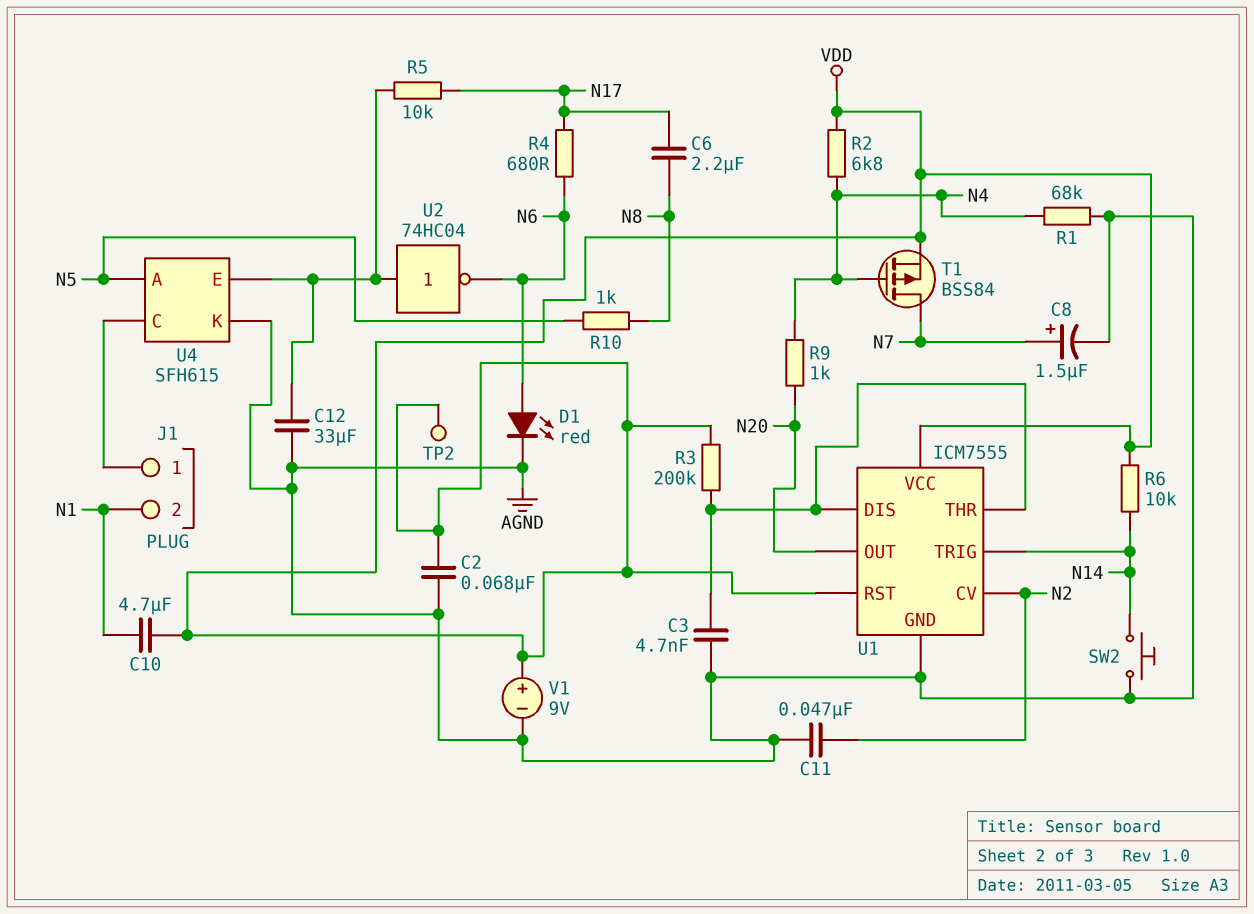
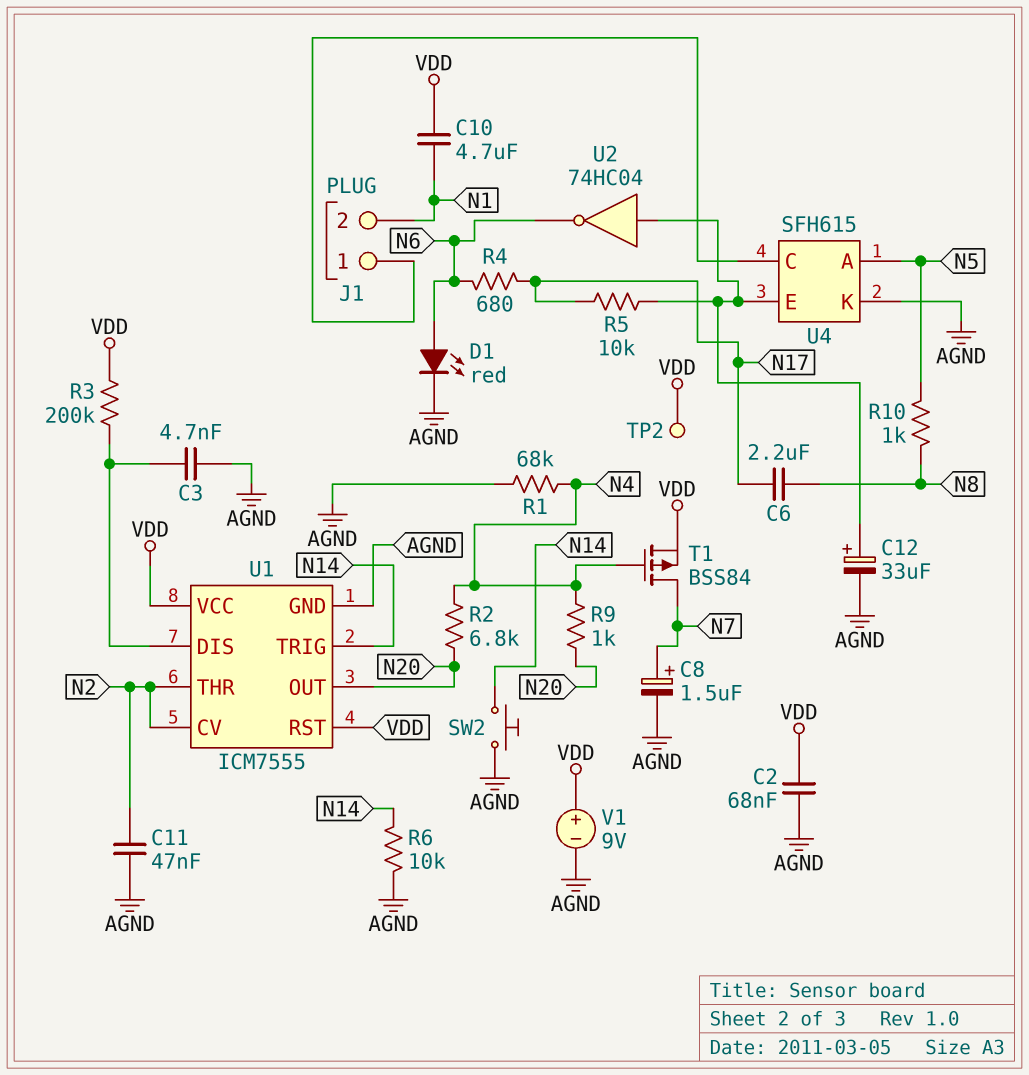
C12: 33uF (AGND, U4/E) -> 33uF (plus U4/E, minus AGND)
R2: 6.8k (N4, VDD) -> 6.8k (N4, N20)
R6: 10k (N14, VDD) -> 10k (AGND, N14)
U1 pin THR: U1/DIS -> N2

